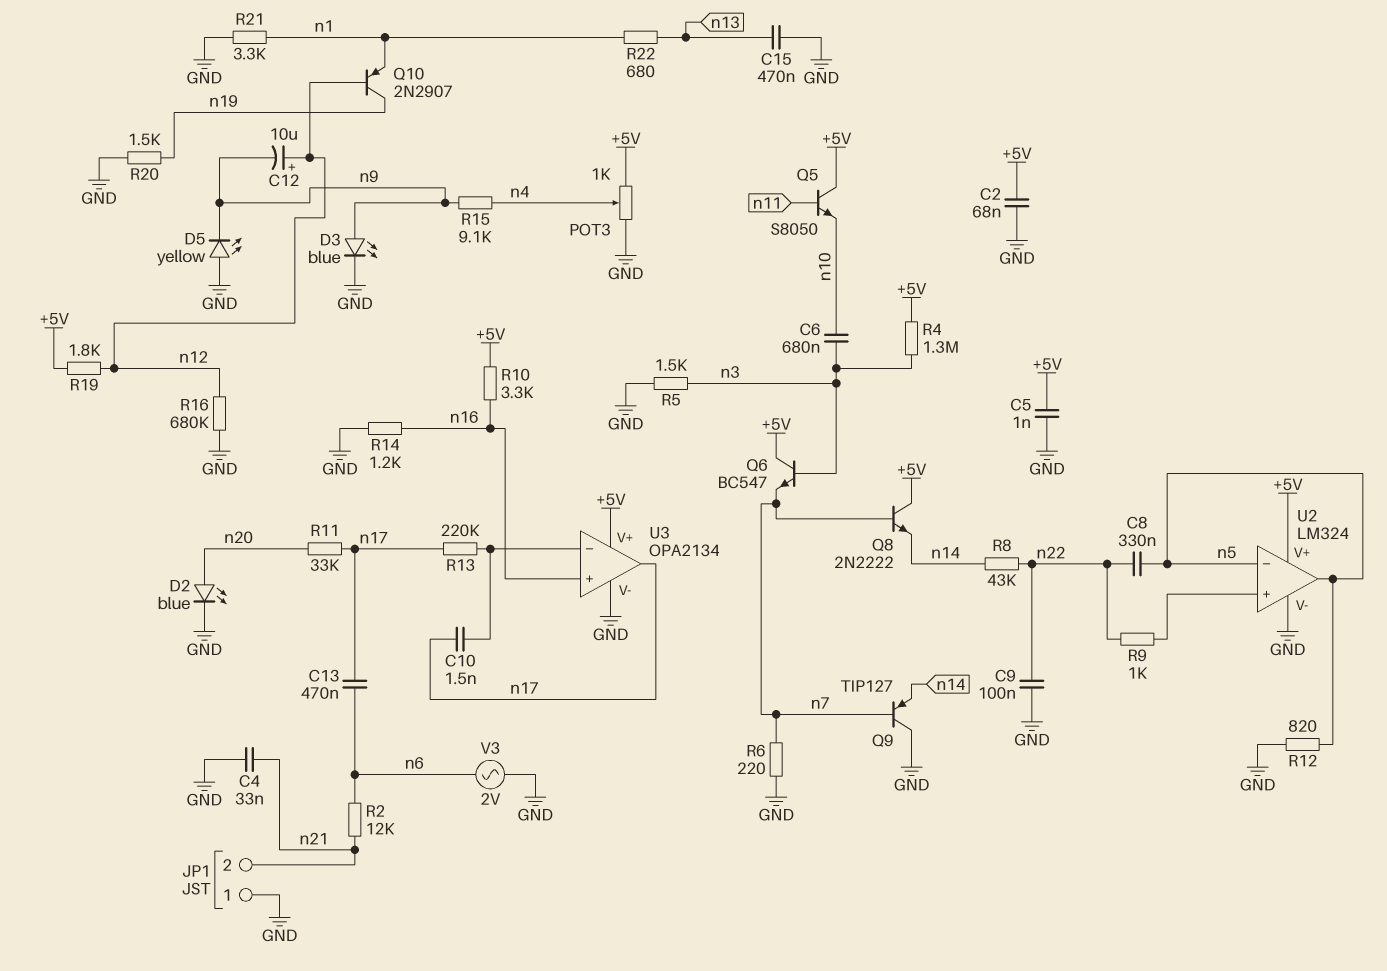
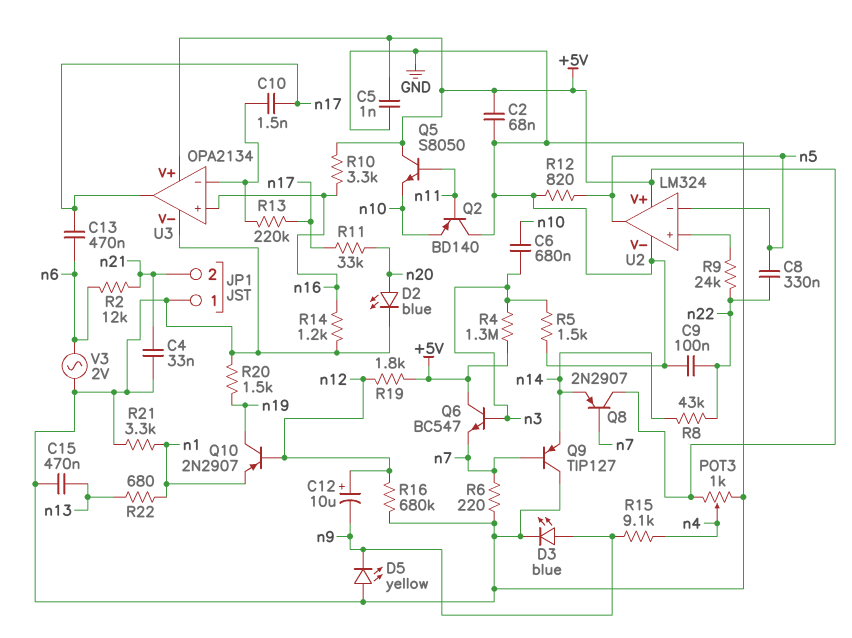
Q2: none -> PNP BD140 (B n11, C GND, E n10)
Q8: NPN 2N2222 (B n7, C +5V, E n14) -> PNP 2N2907 (B n7, C +5V, E n14)
R9: 1k (U2/in+, n22) -> 24k (U2/in+, n22)

